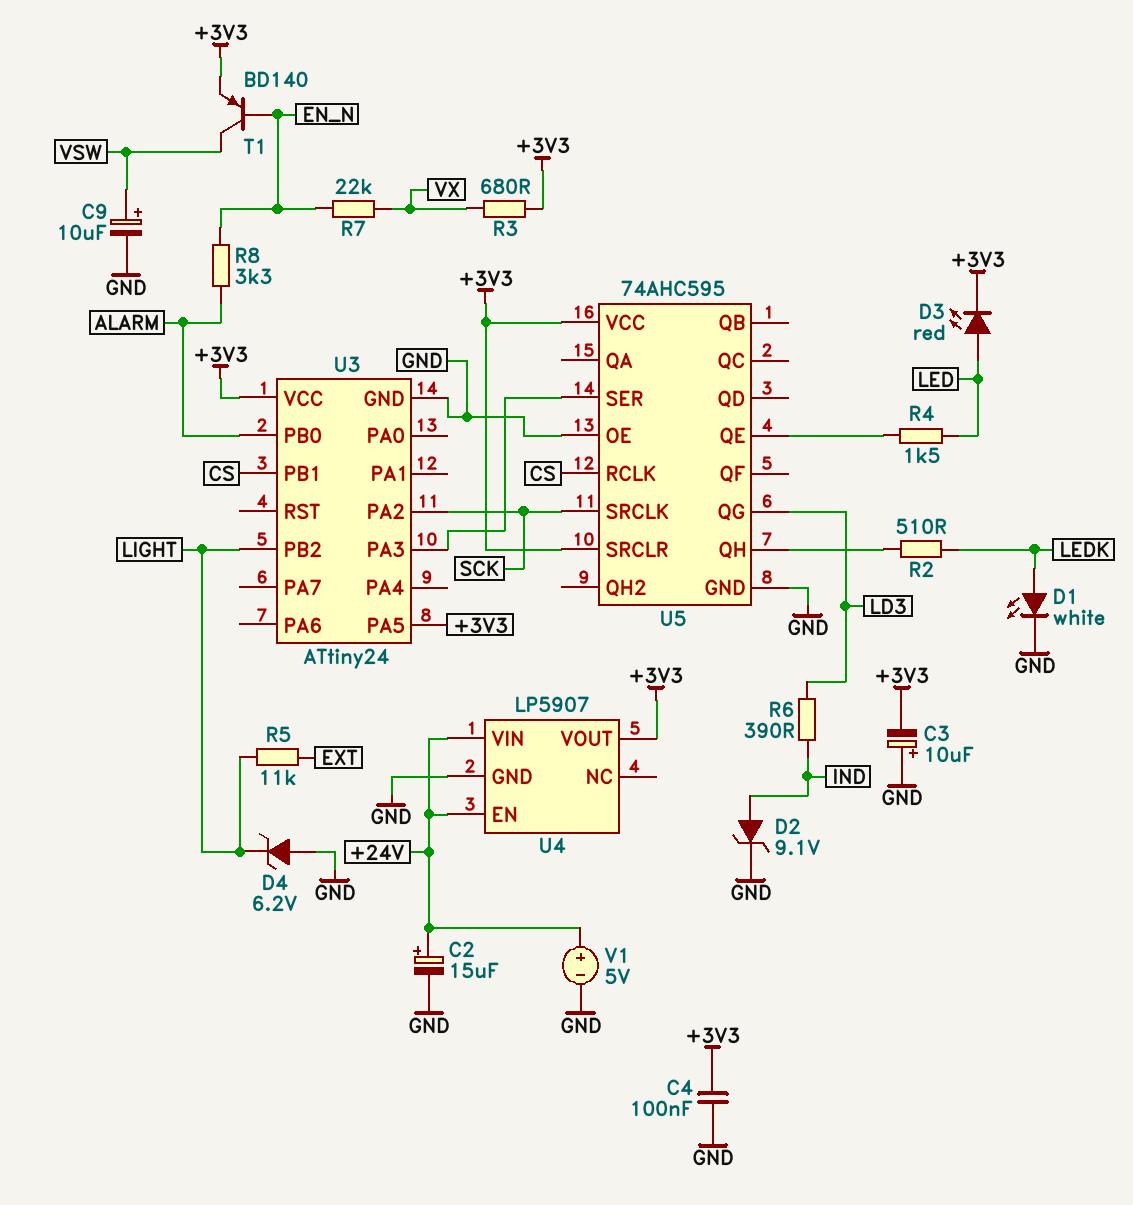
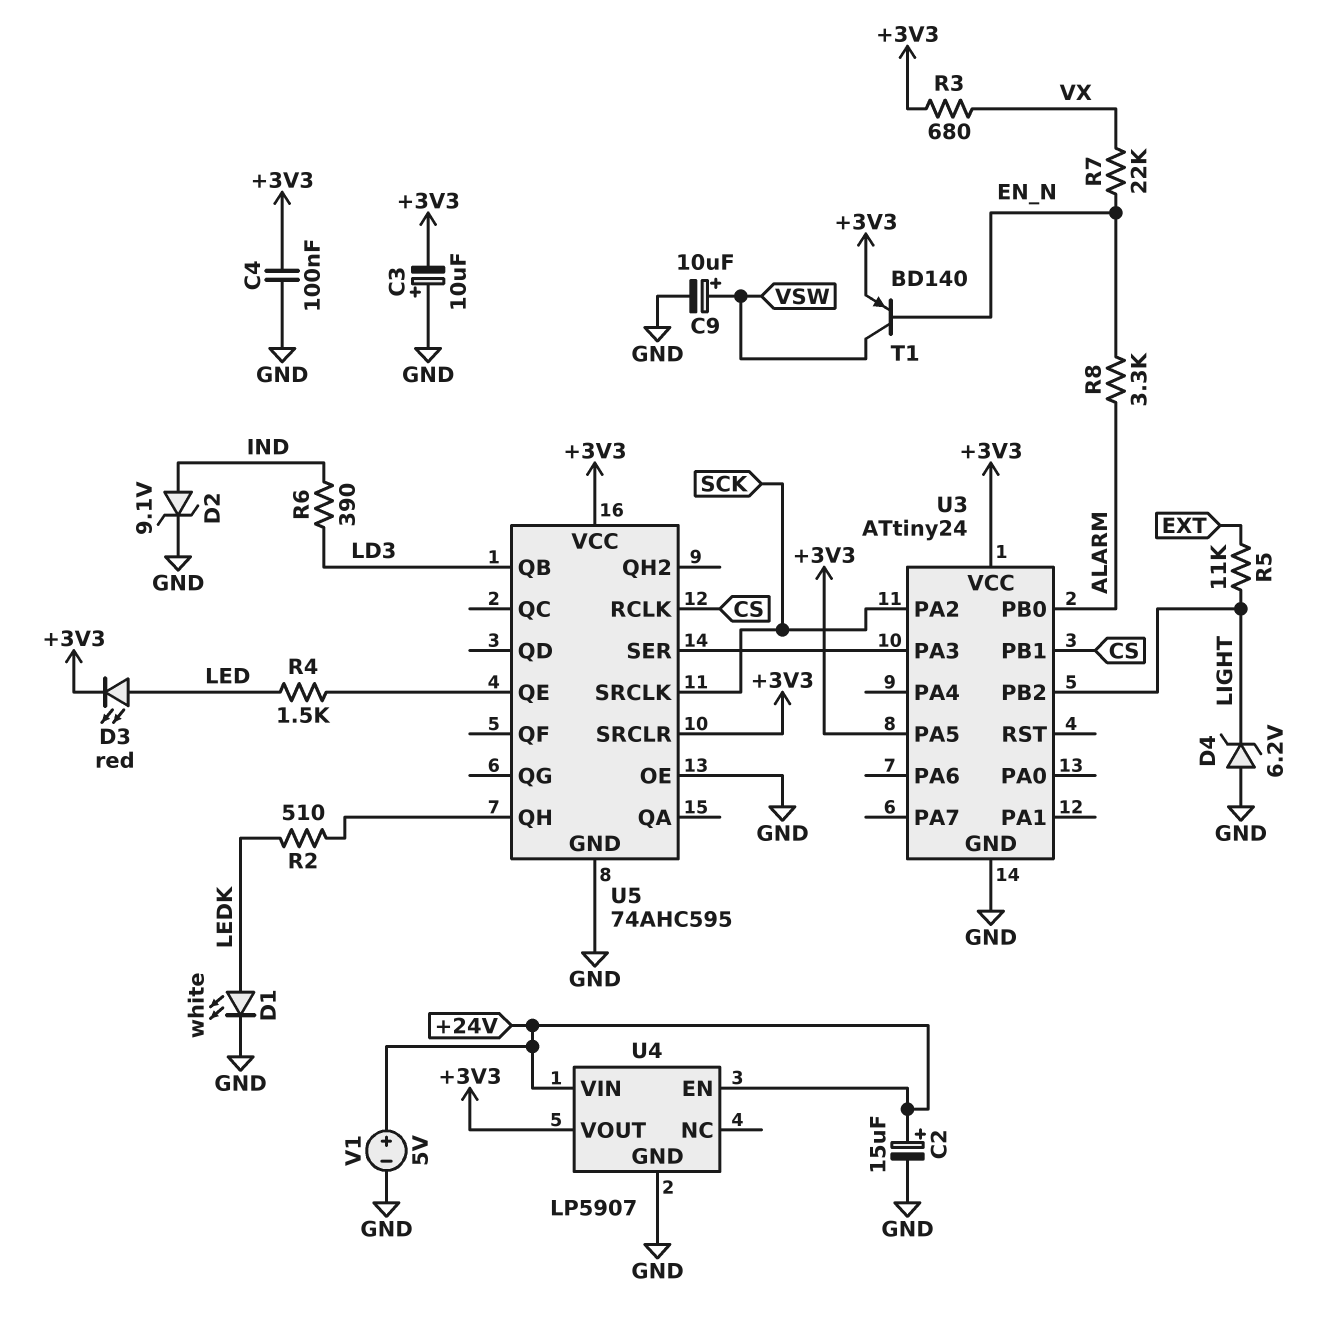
U5 pin QB: none -> LD3
U5 pin QG: LD3 -> none

